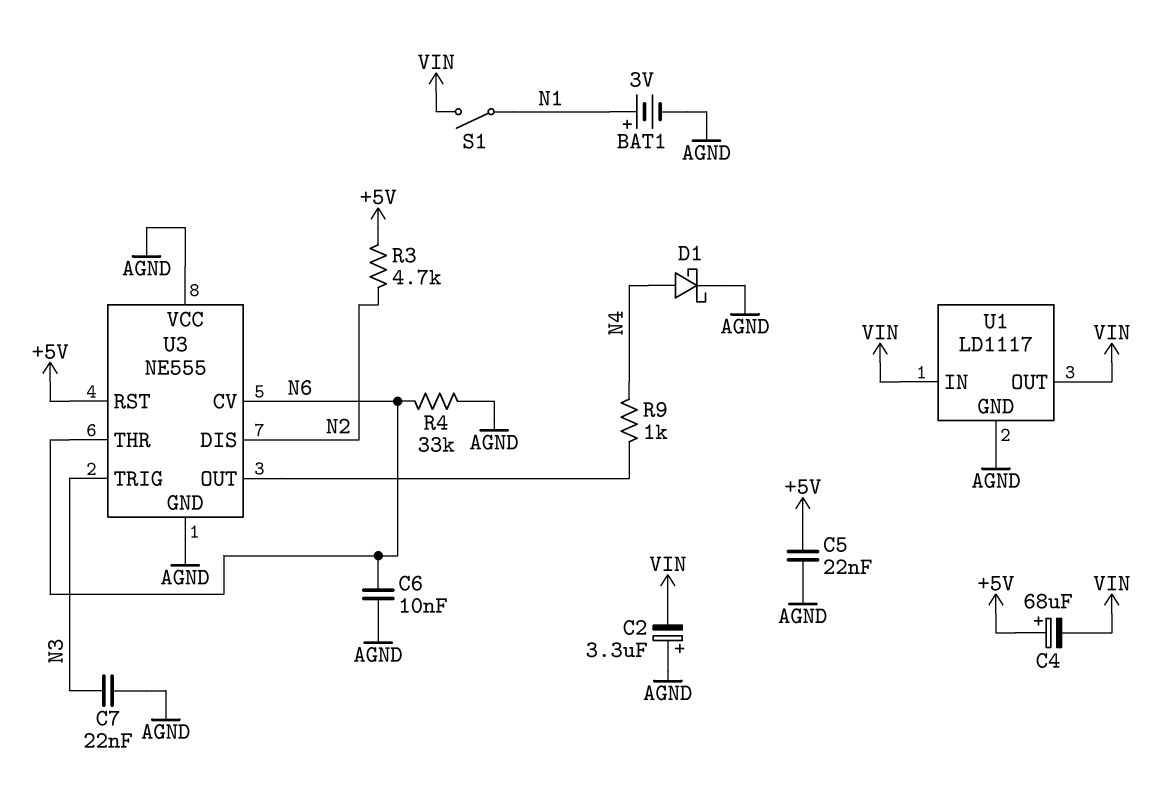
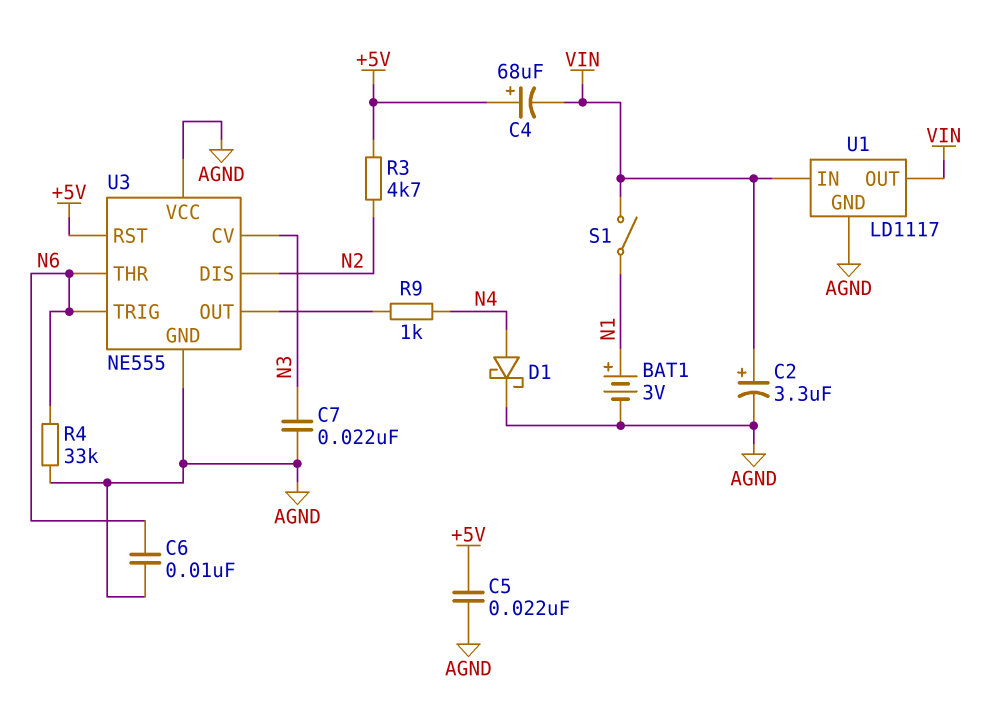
C2: 3.3uF (plus AGND, minus VIN) -> 3.3uF (plus VIN, minus AGND)
U3 pin CV: N6 -> N3
U3 pin TRIG: N3 -> N6

